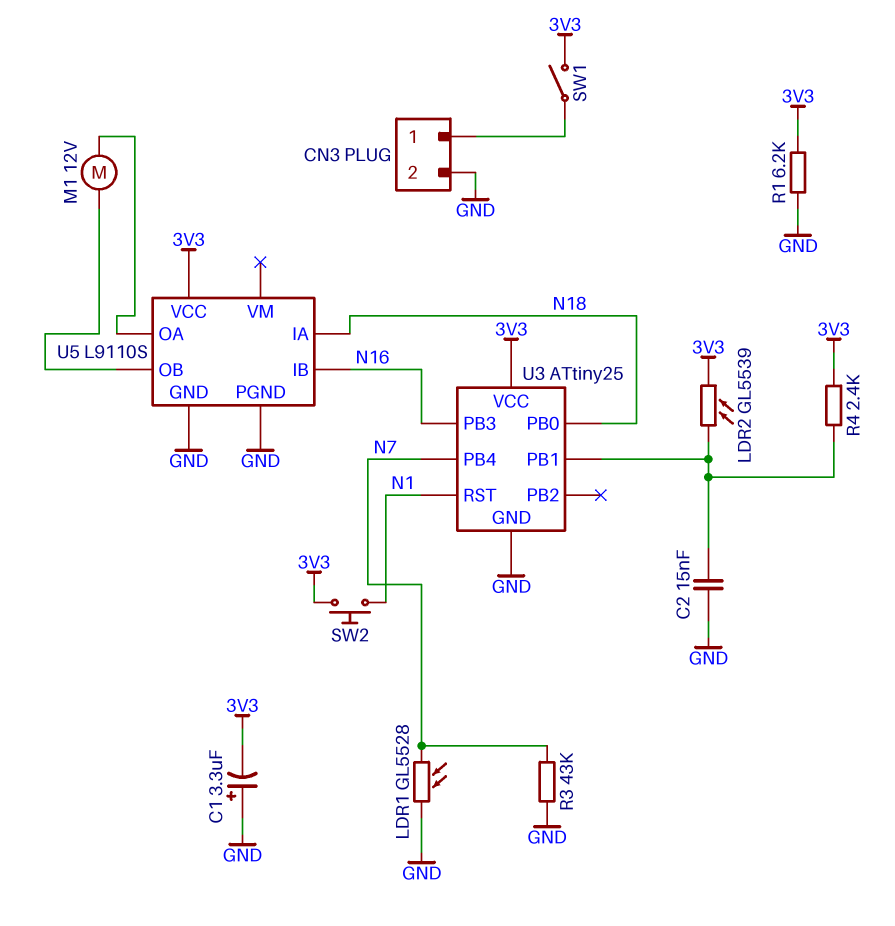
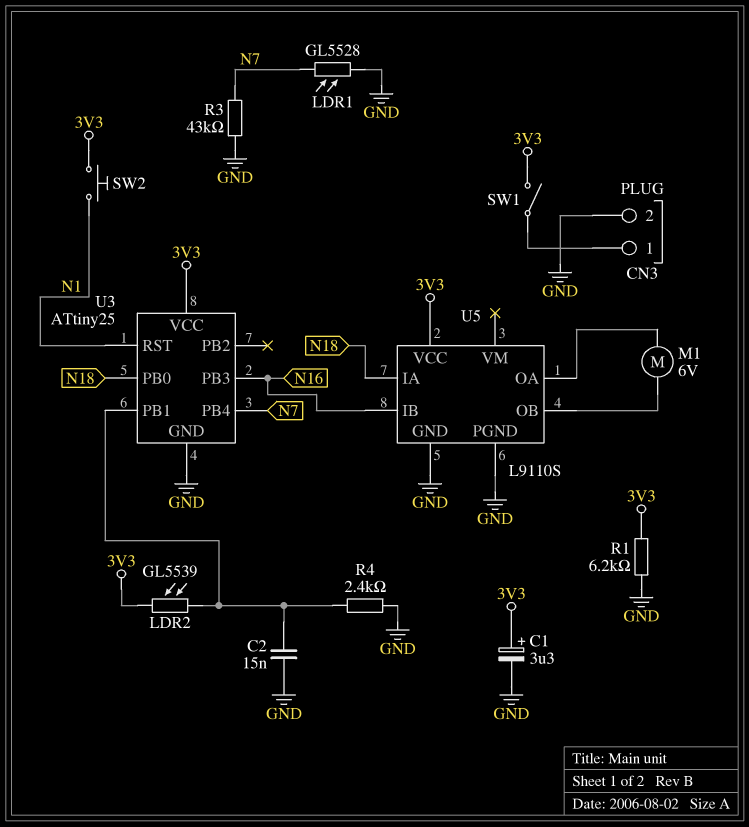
C1: 3.3uF (plus GND, minus 3V3) -> 3.3uF (plus 3V3, minus GND)
M1: motor 12V (U5/OA, U5/OB) -> motor 6V (U5/OA, U5/OB)
R4: 2.4k (3V3, U3/PB1) -> 2.4k (GND, U3/PB1)

